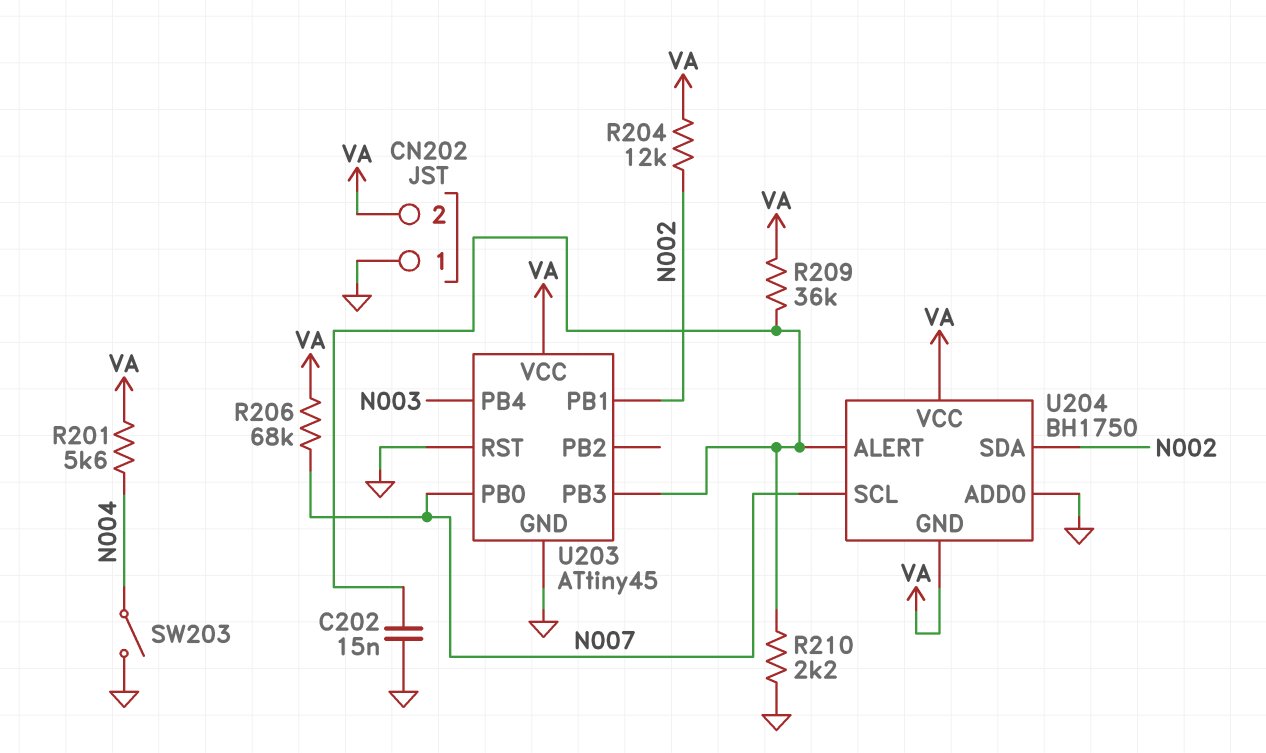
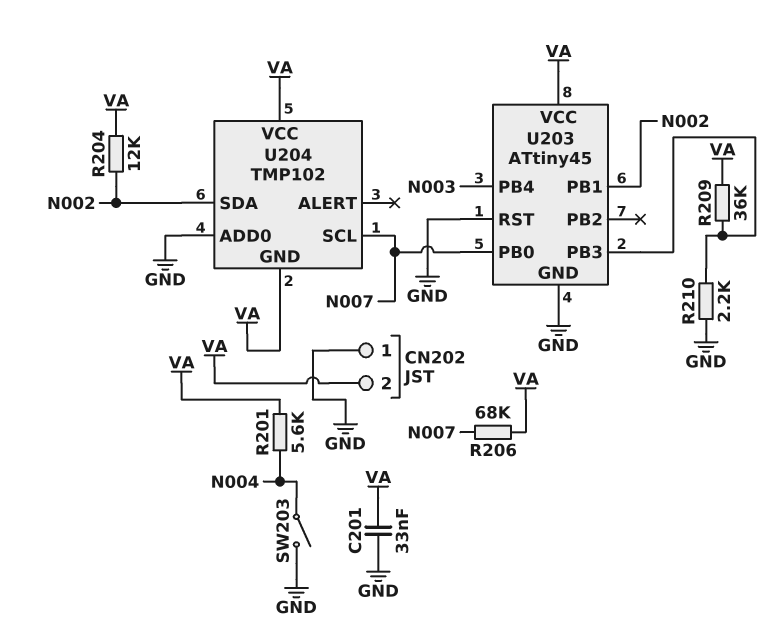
C201: none -> 33nF (GND, VA)
C202: 15nF (GND, U203/PB3) -> none
U204: BH1750 -> TMP102
U204 pin ALERT: U203/PB3 -> none

